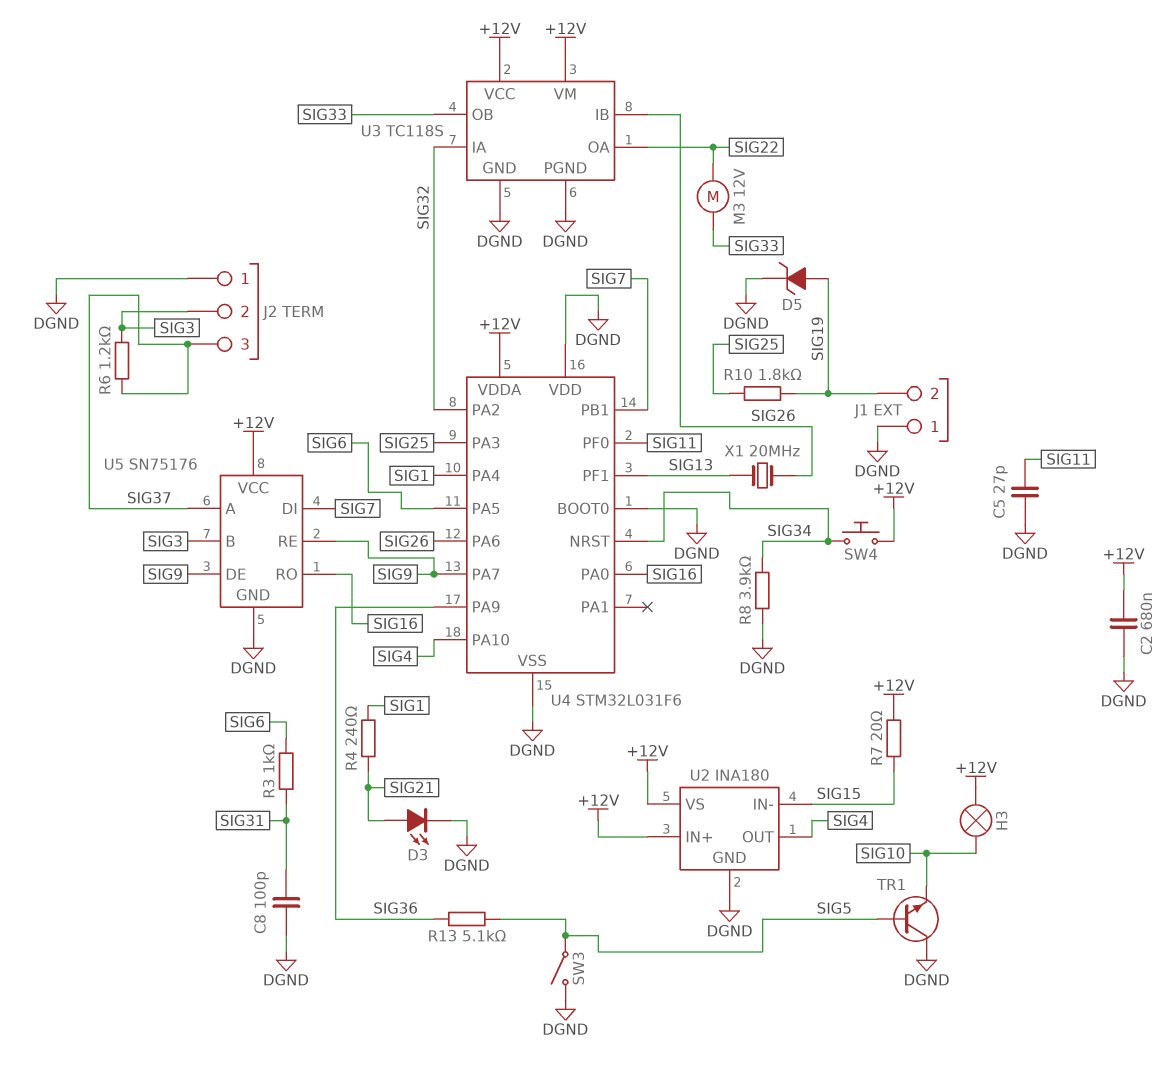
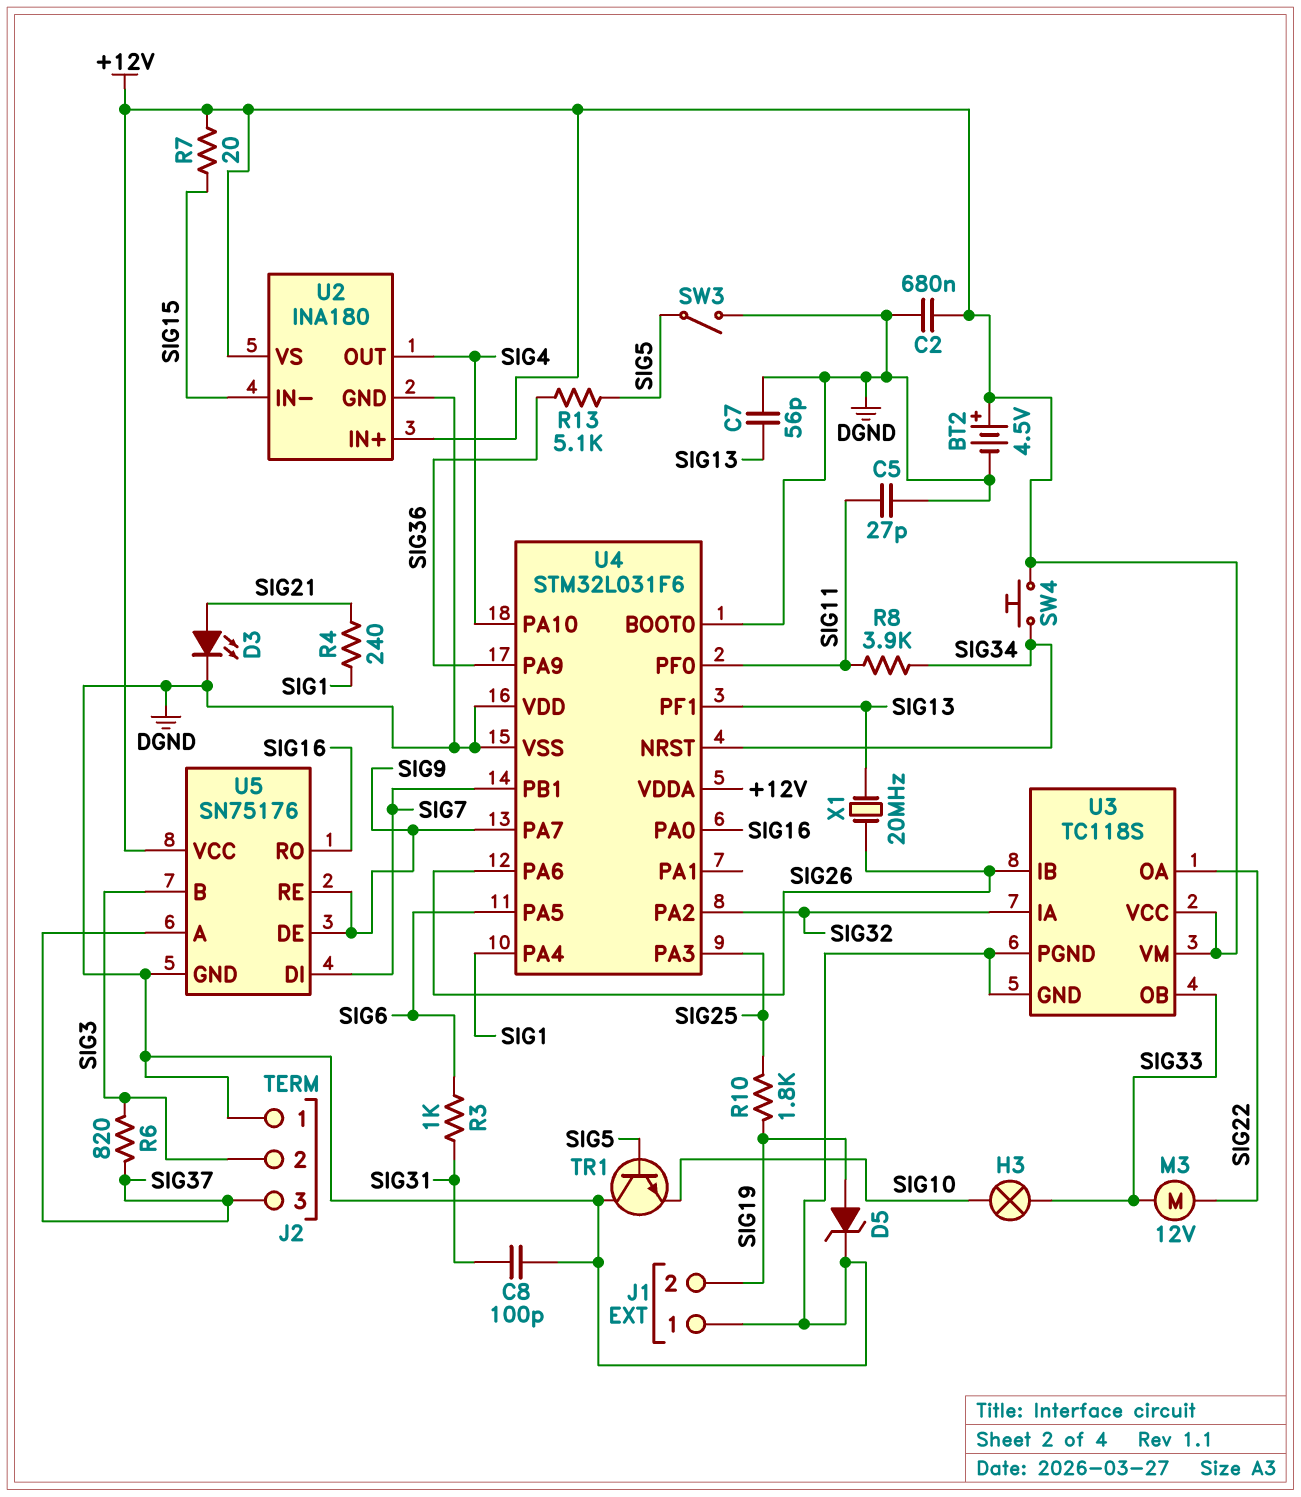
BT2: none -> 4.5V (plus +12V, minus DGND)
C7: none -> 56pF (DGND, SIG13)
H3: lamp (+12V, SIG10) -> lamp (SIG10, SIG33)
R6: 1.2k (SIG3, SIG37) -> 820 (SIG3, SIG37)
R8: 3.9k (DGND, SIG34) -> 3.9k (SIG11, SIG34)

